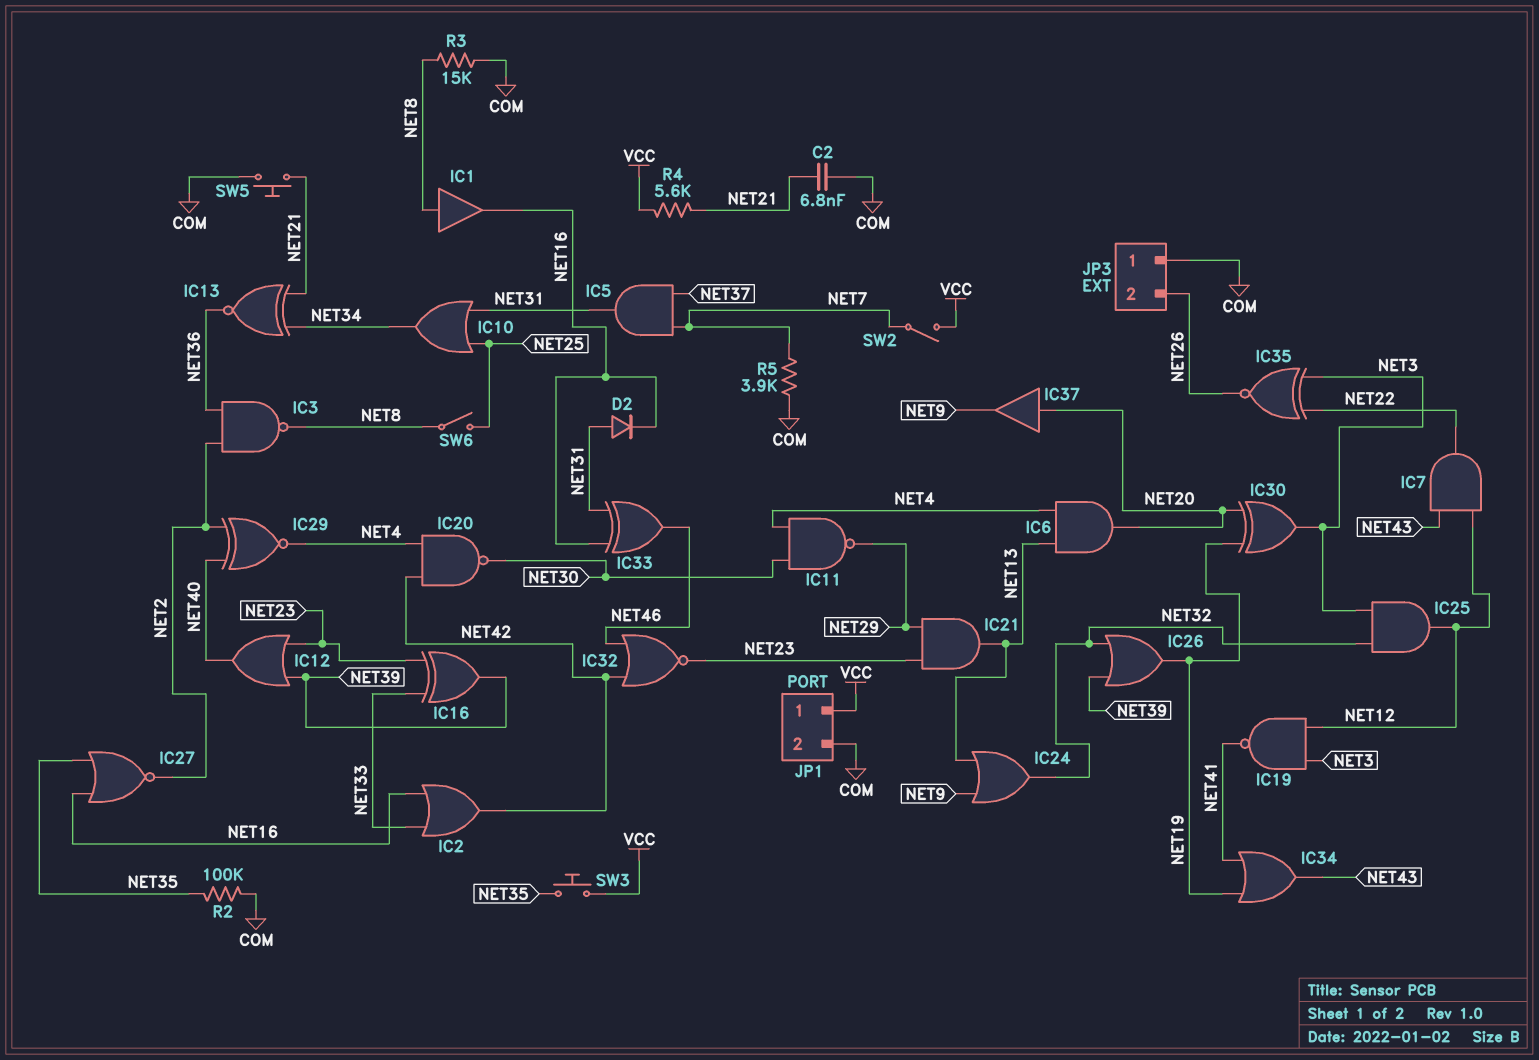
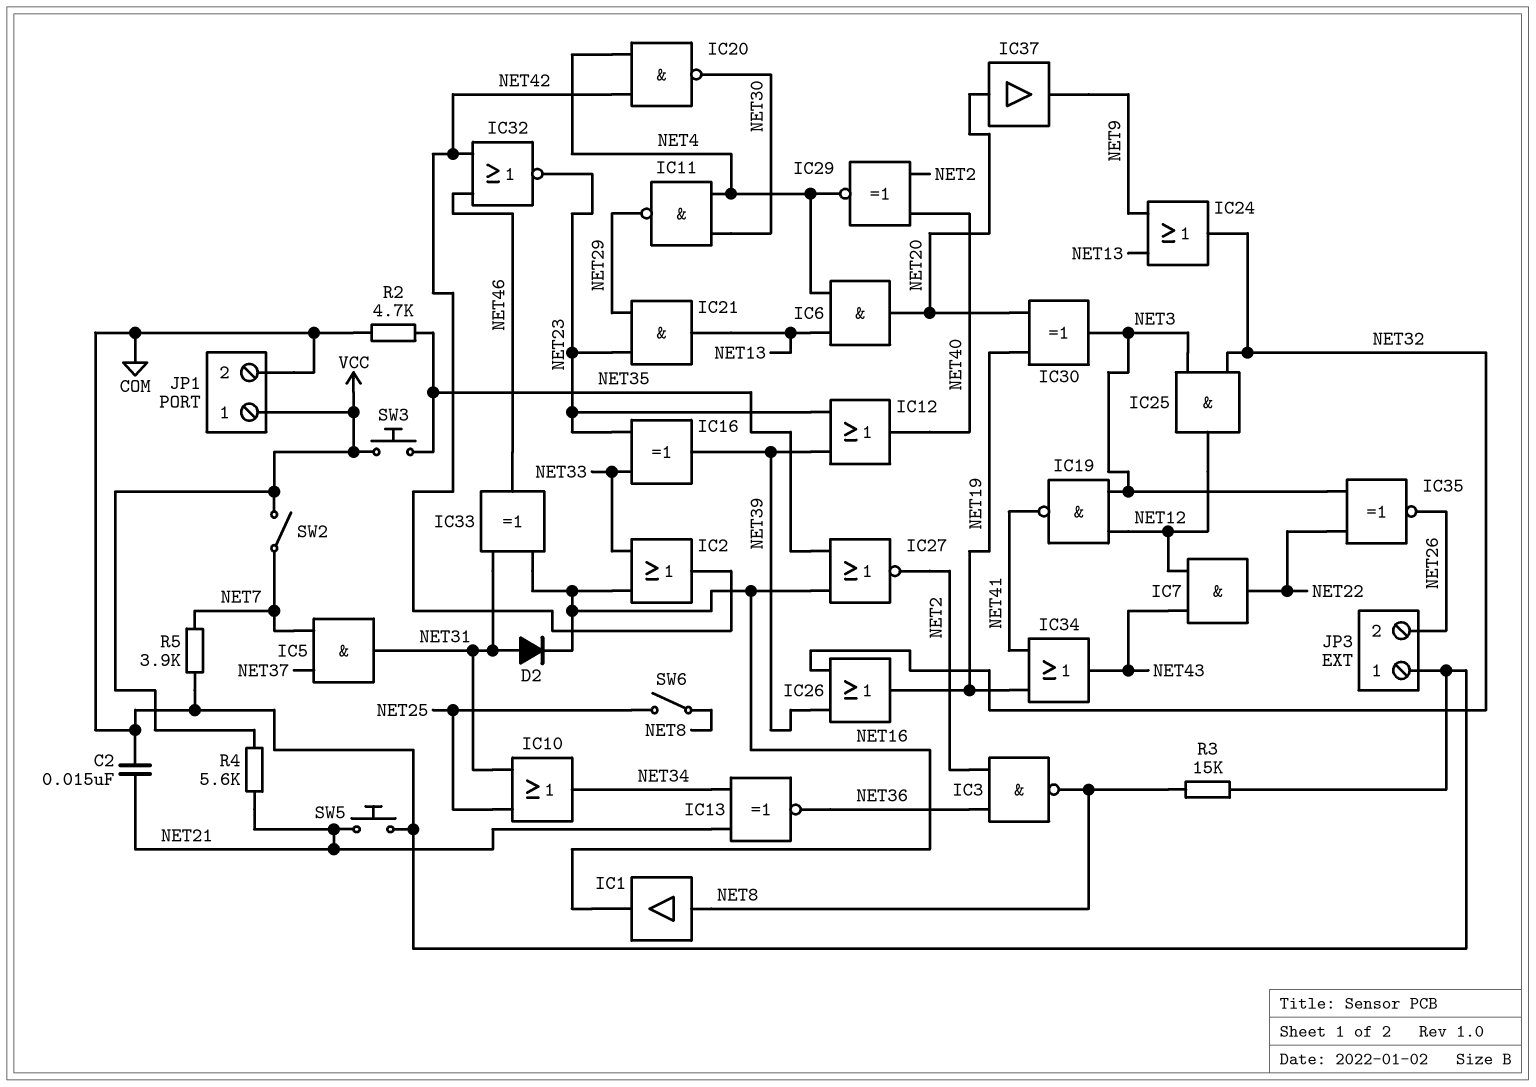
C2: 6.8nF (COM, NET21) -> 15nF (COM, NET21)
R2: 100k (COM, NET35) -> 4.7k (COM, NET35)

